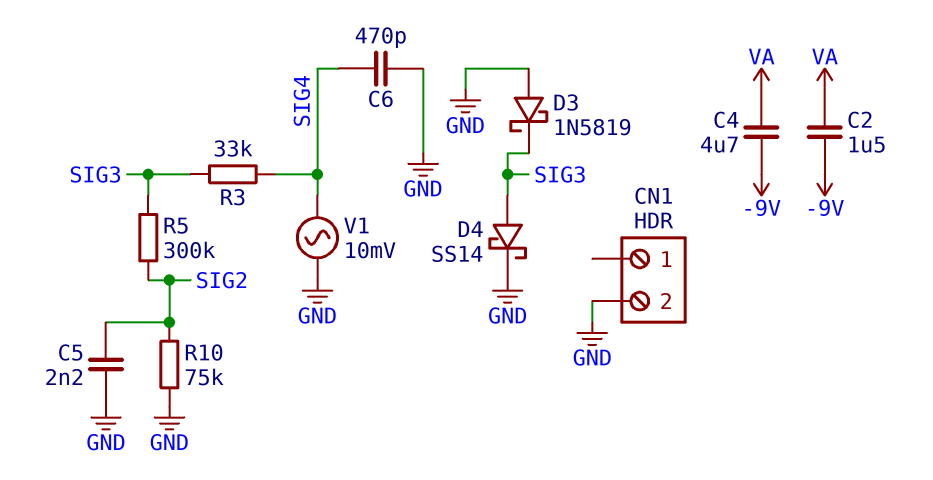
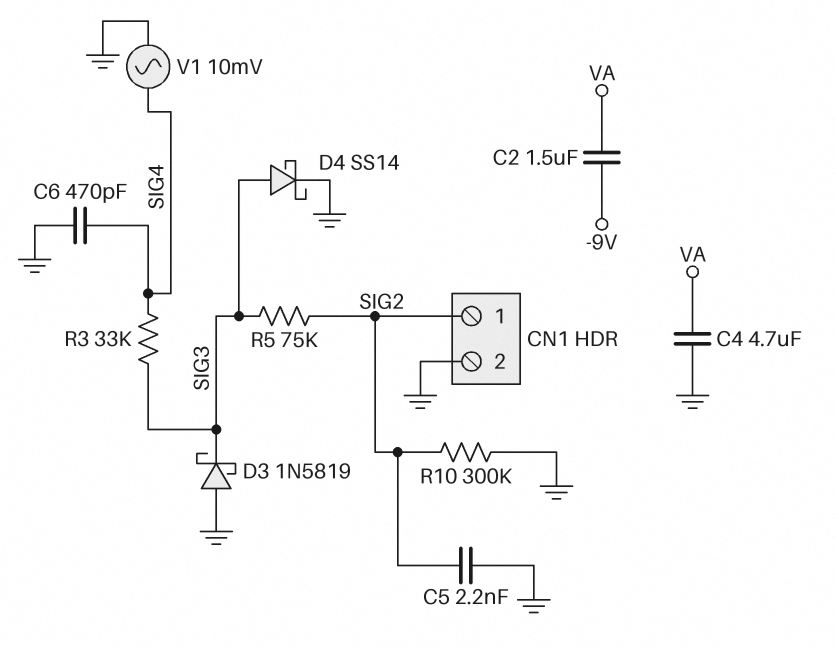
C4: 4.7uF (-9V, VA) -> 4.7uF (GND, VA)
CN1 pin 1: none -> SIG2
R5: 300k (SIG2, SIG3) -> 75k (SIG2, SIG3)
R10: 75k (GND, SIG2) -> 300k (GND, SIG2)

